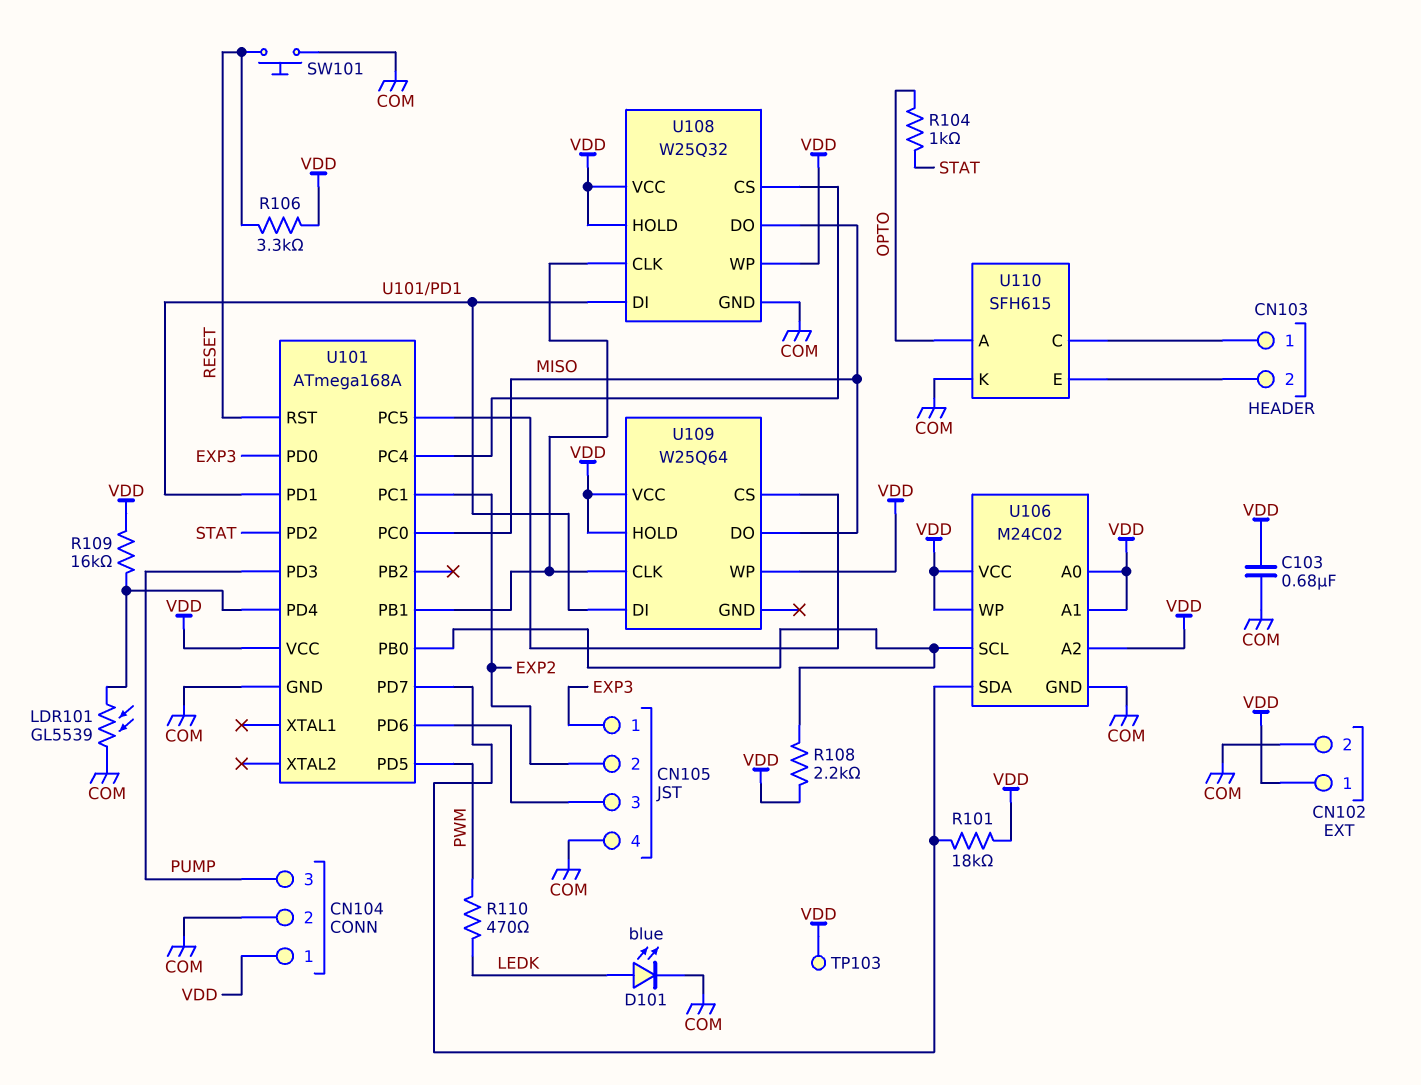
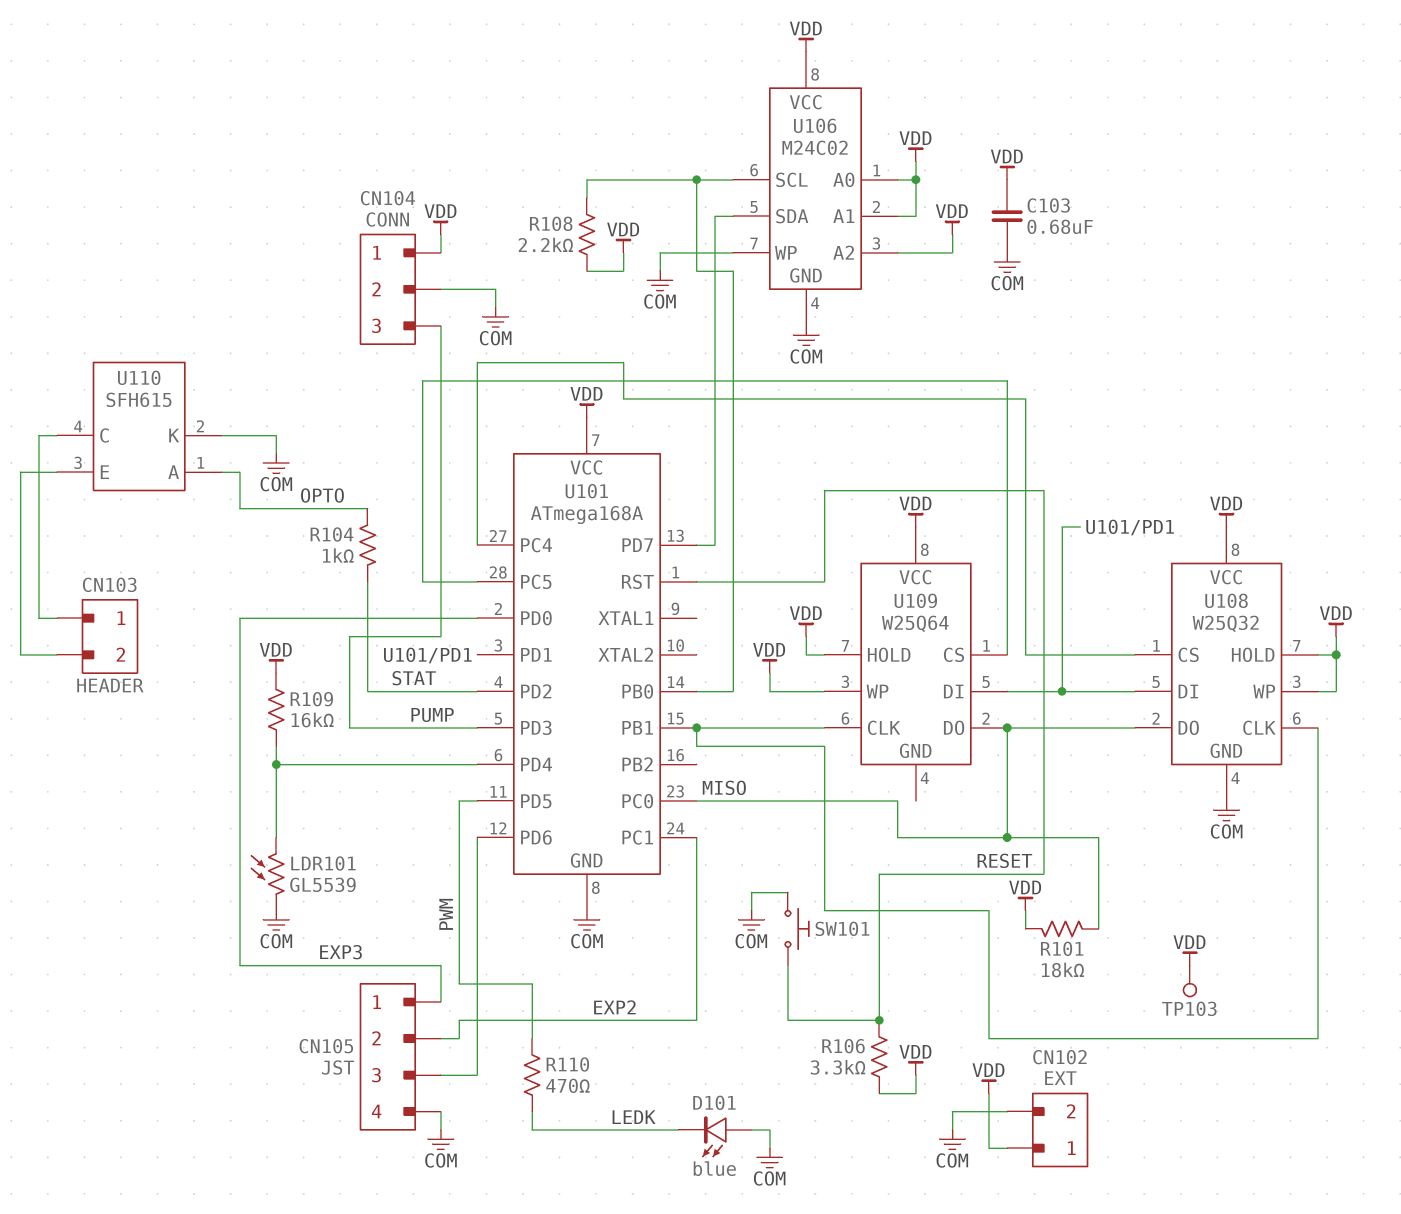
D101: LED blue (A LEDK, K COM) -> LED blue (A COM, K LEDK)
R101: 18k (U101/PD7, VDD) -> 18k (MISO, VDD)
U106 pin WP: VDD -> COM

